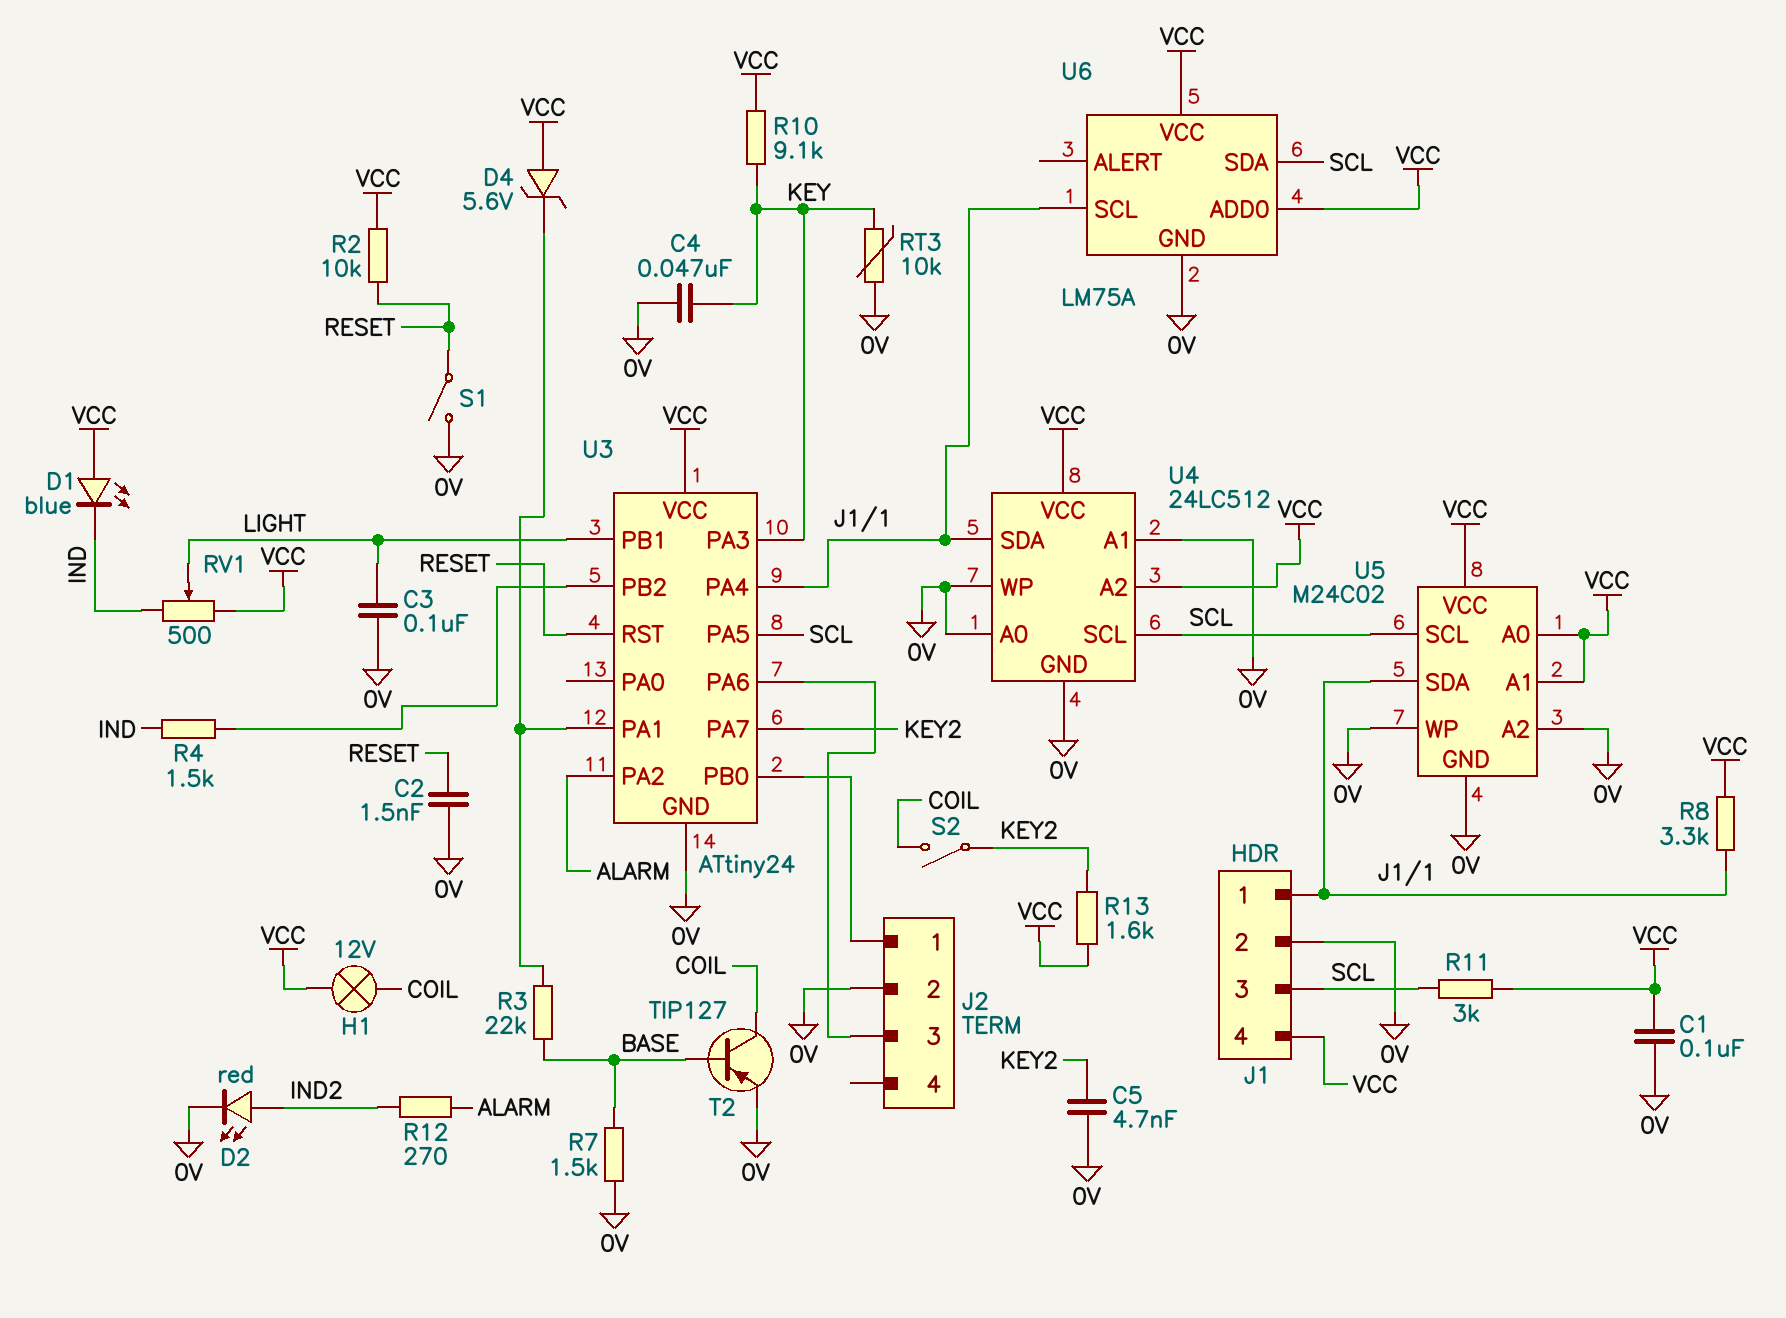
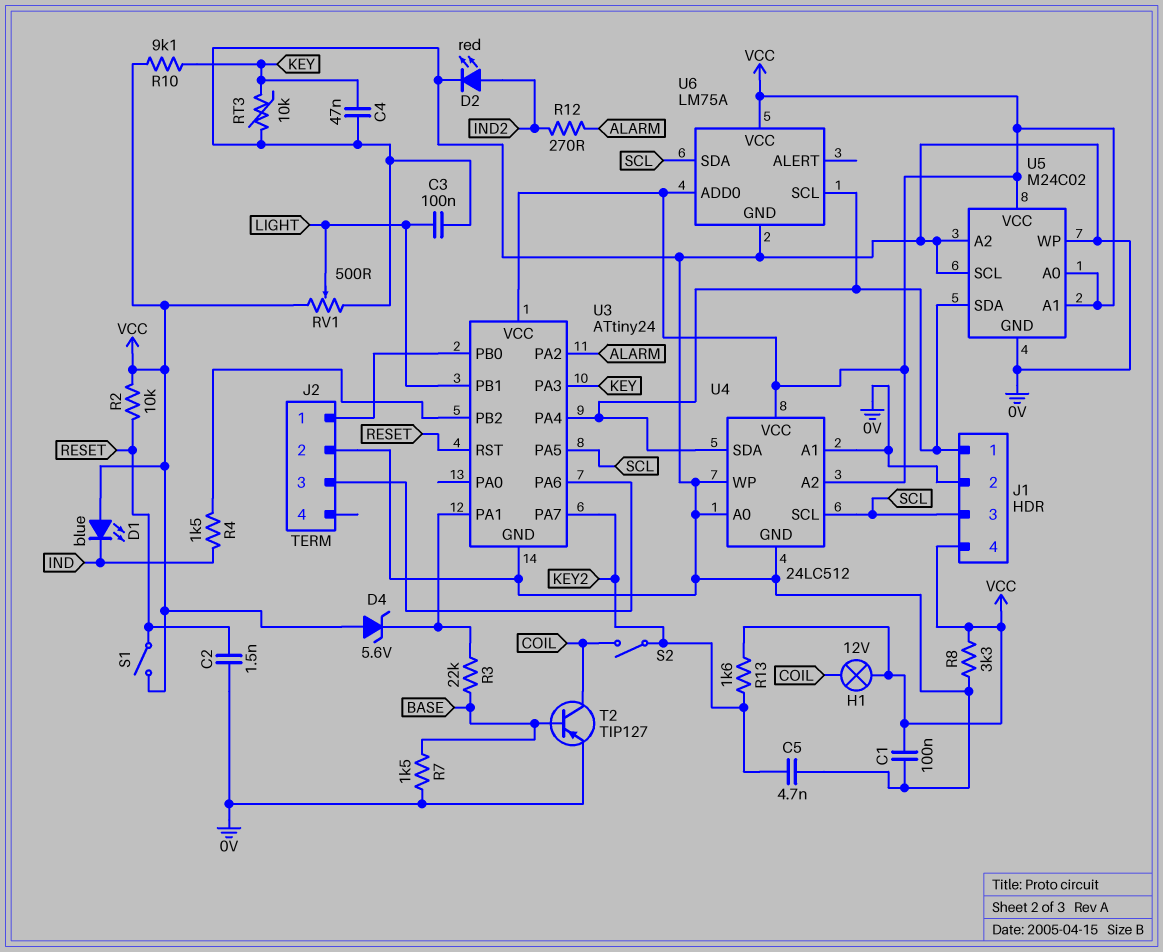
R8: 3.3k (J1/1, VCC) -> 3.3k (0V, VCC)
R11: 3k (SCL, VCC) -> none
RV1: 500 (IND, VCC, wiper LIGHT) -> 500 (0V, VCC, wiper LIGHT)
S1: switch (0V, RESET) -> switch (RESET, VCC)
U5 pin SCL: SCL -> 0V

